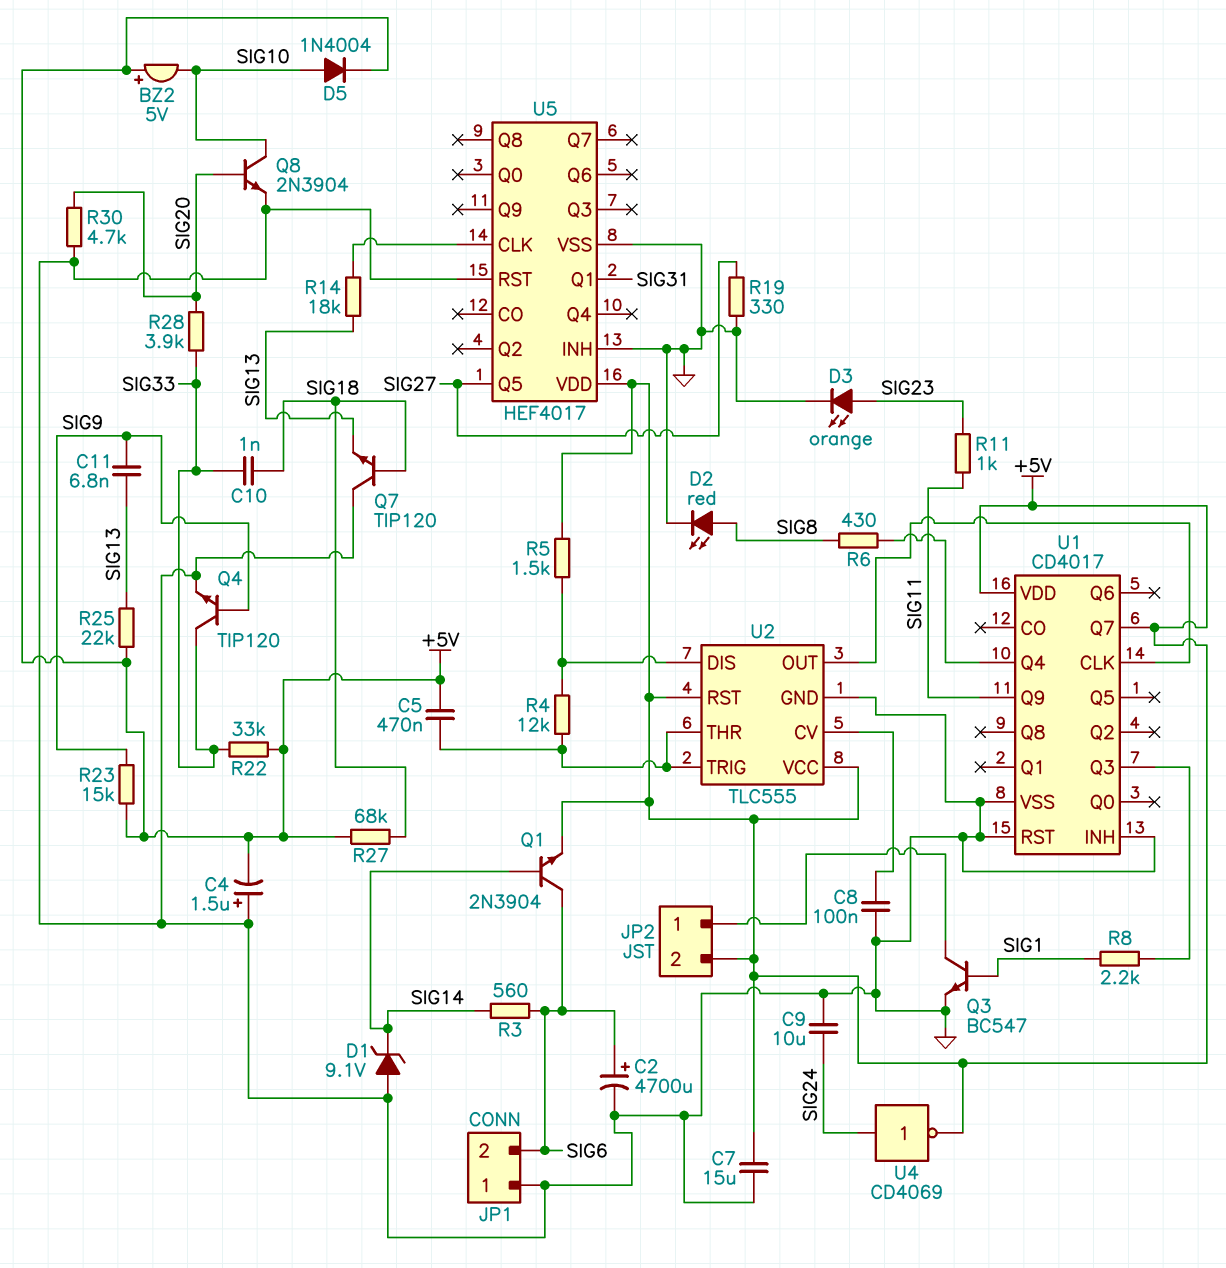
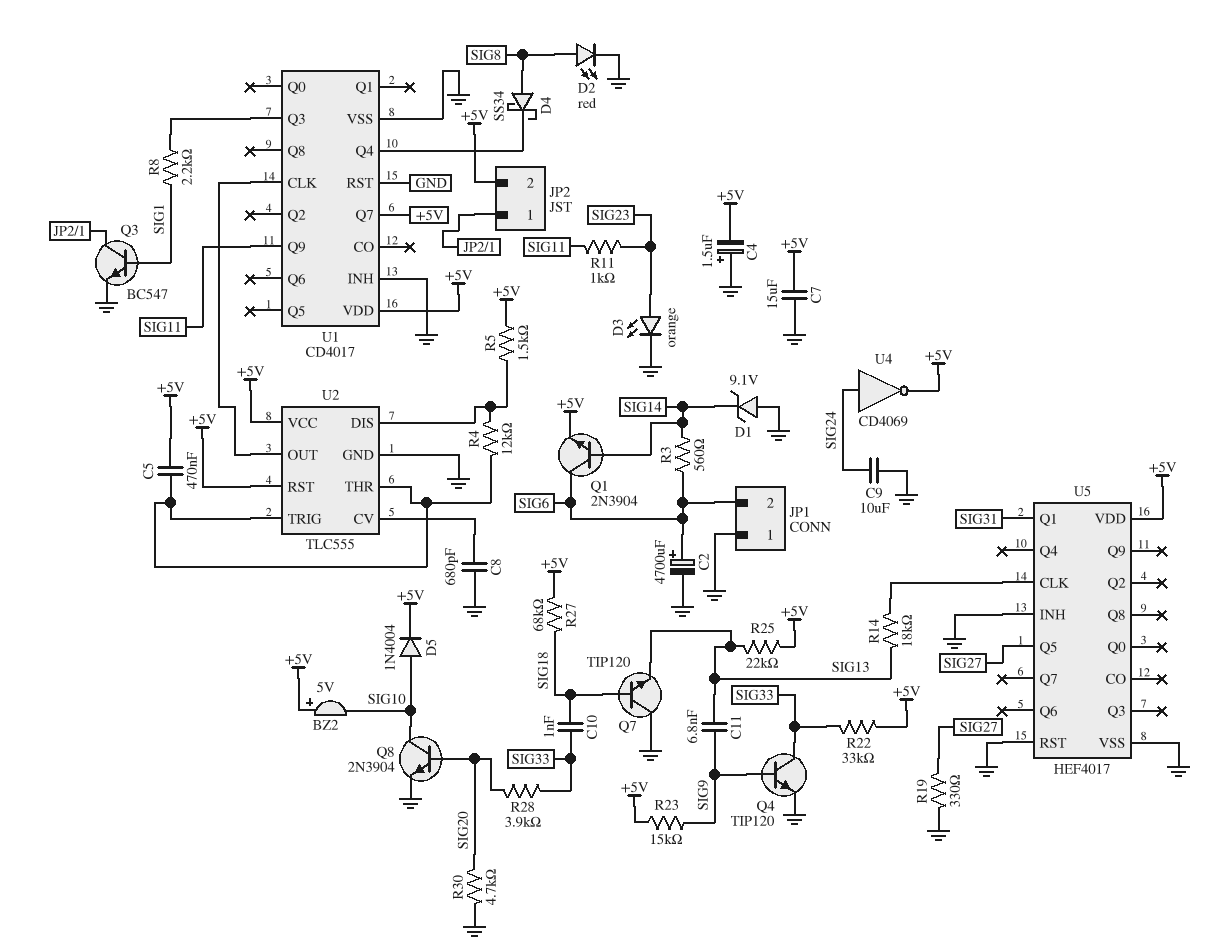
C8: 100nF (GND, U2/CV) -> 680pF (GND, U2/CV)
D4: none -> schottky SS34 (A SIG8, K U1/Q4)
R6: 430 (SIG8, U1/Q4) -> none

